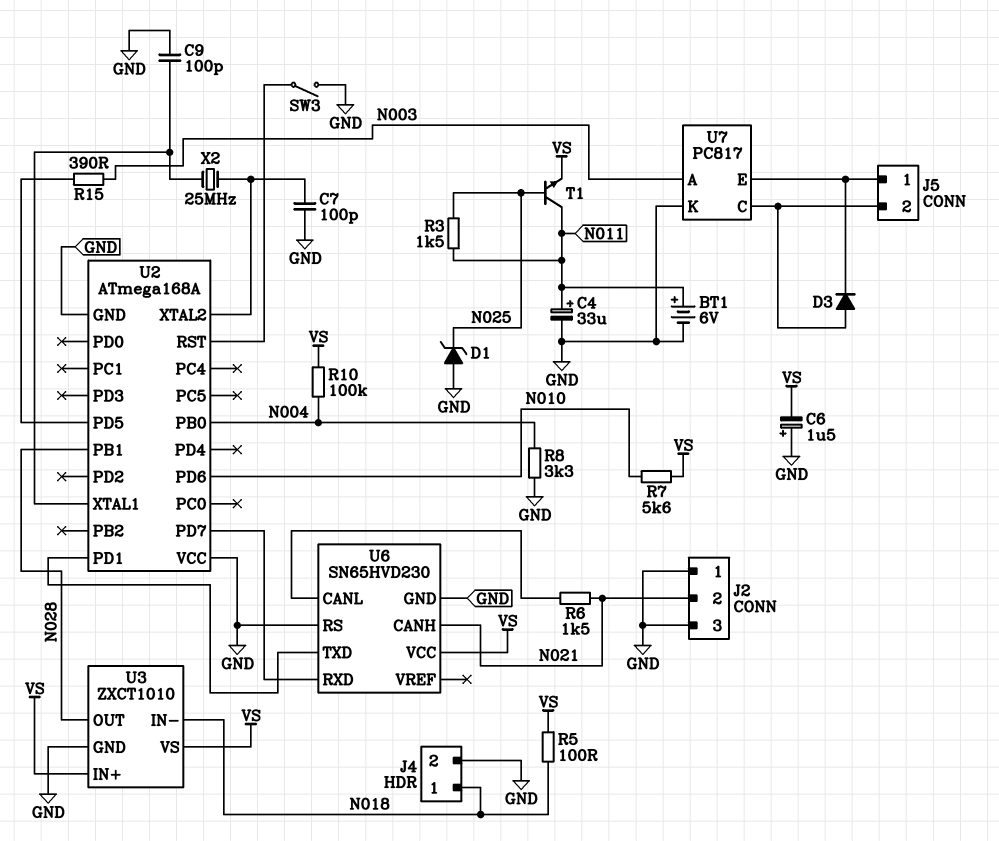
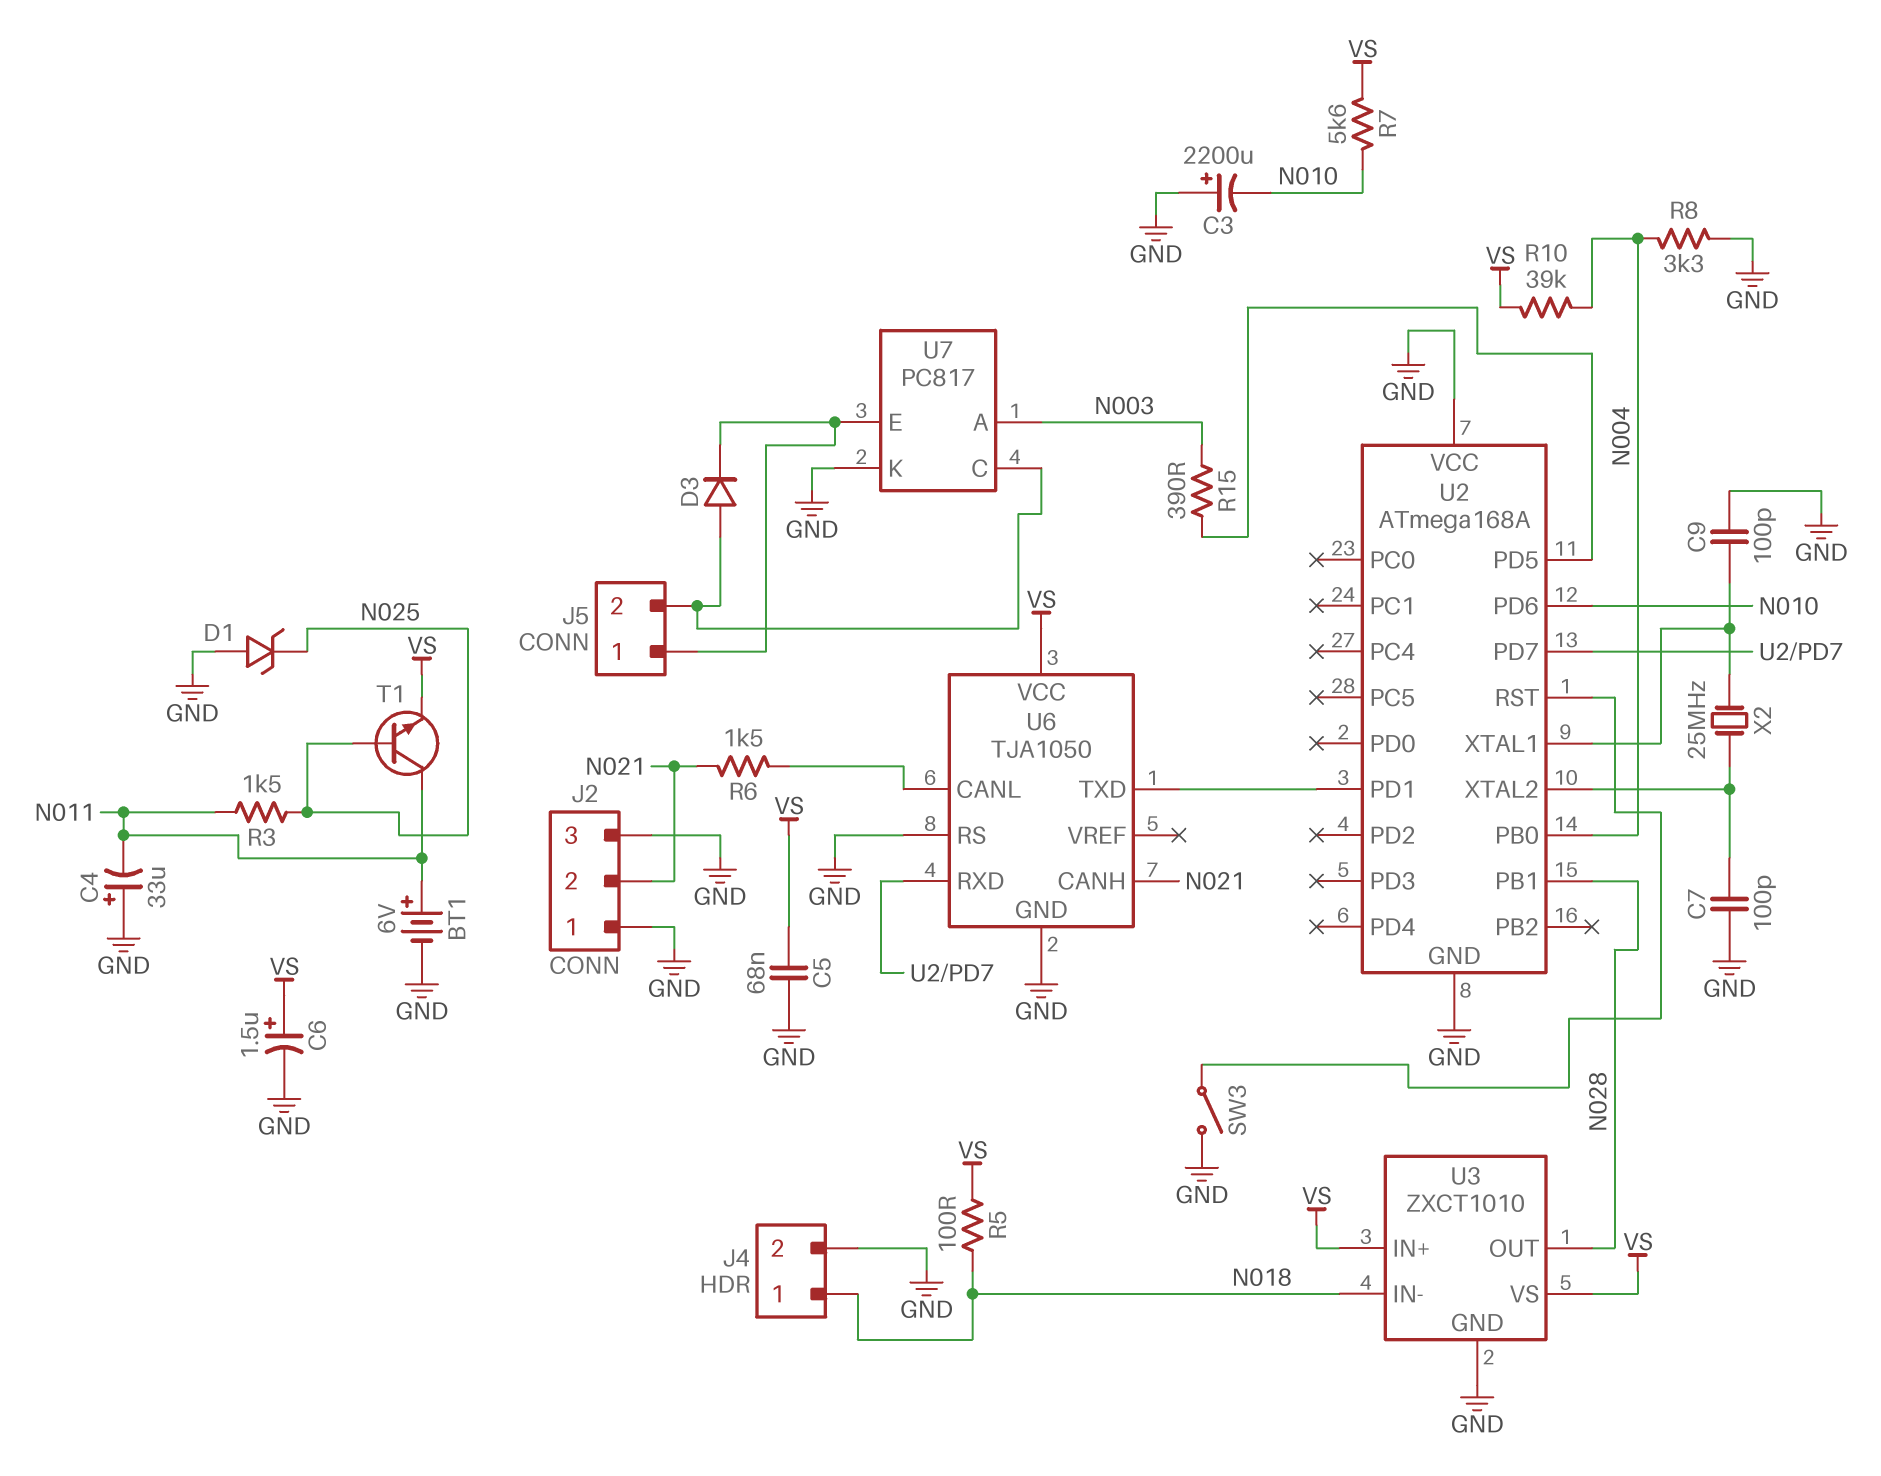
C3: none -> 2200uF (plus GND, minus N010)
C4: 33uF (plus N011, minus GND) -> 33uF (plus GND, minus N011)
C5: none -> 68nF (GND, VS)
C6: 1.5uF (plus GND, minus VS) -> 1.5uF (plus VS, minus GND)
R10: 100k (N004, VS) -> 39k (N004, VS)
U6: SN65HVD230 -> TJA1050

